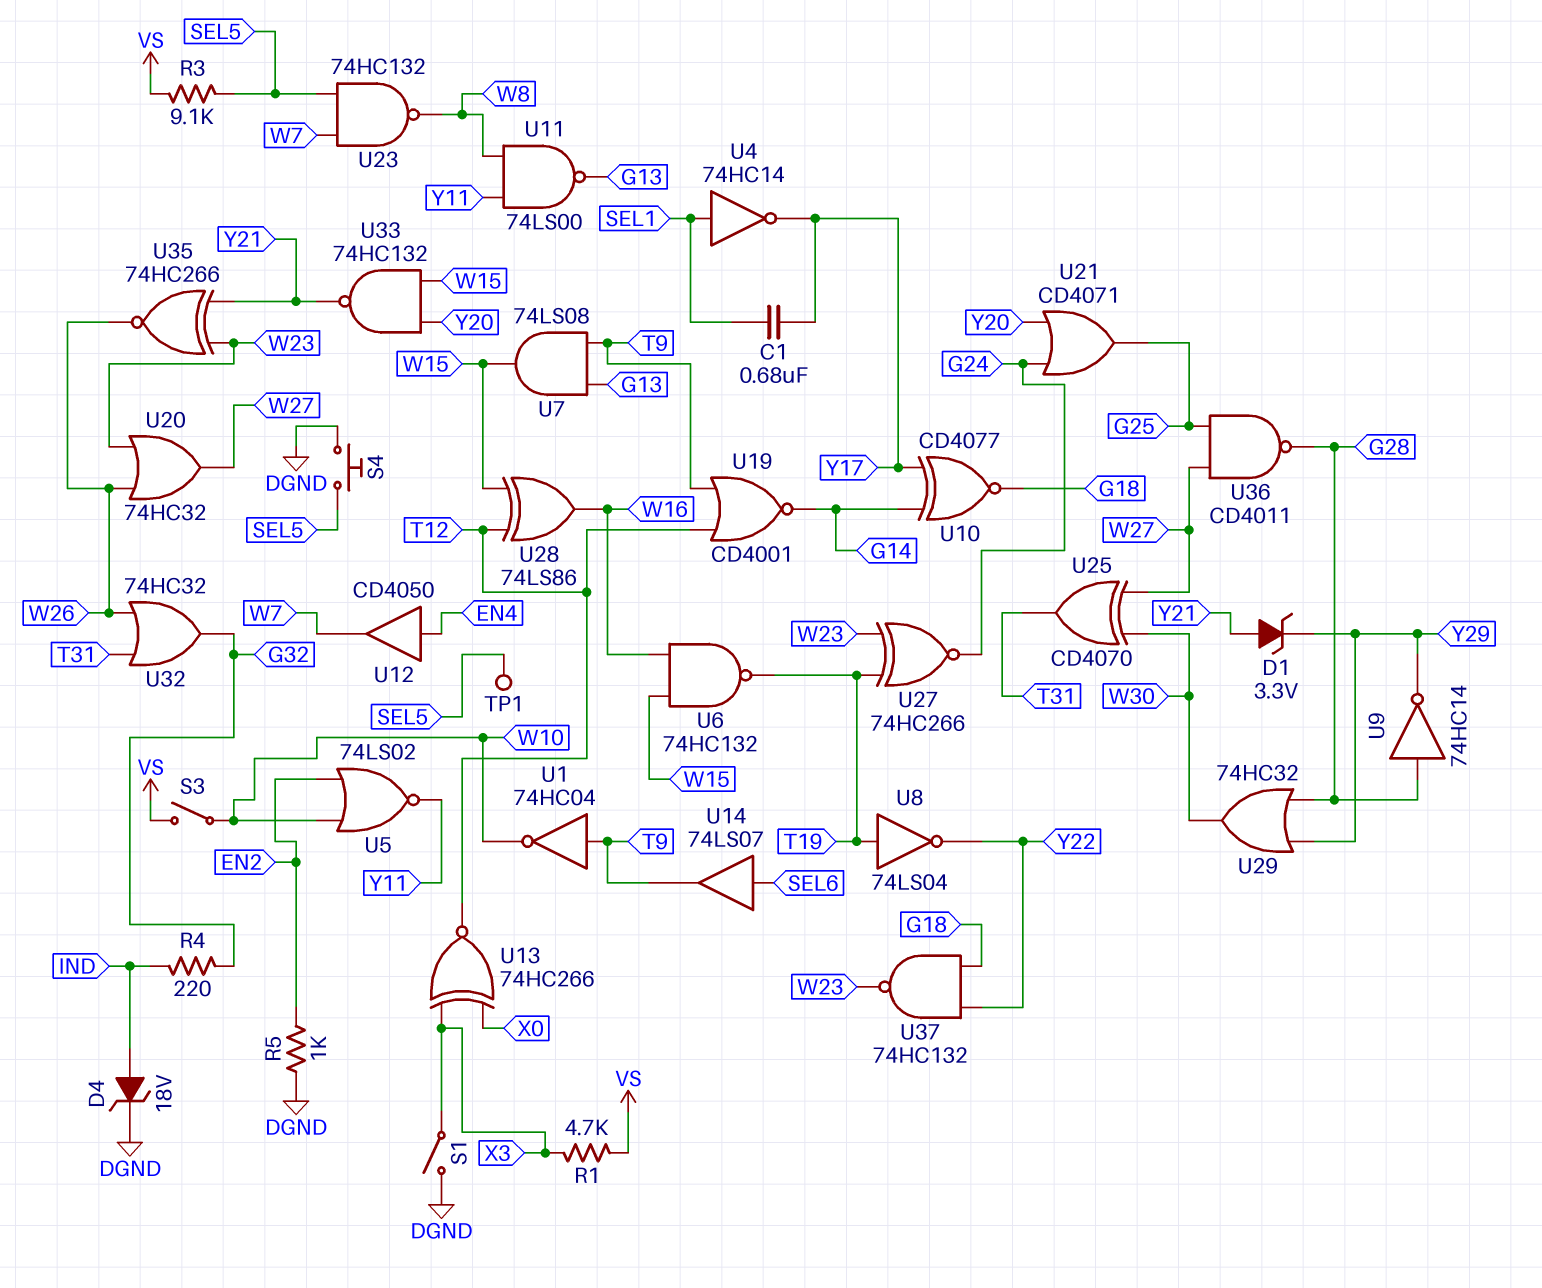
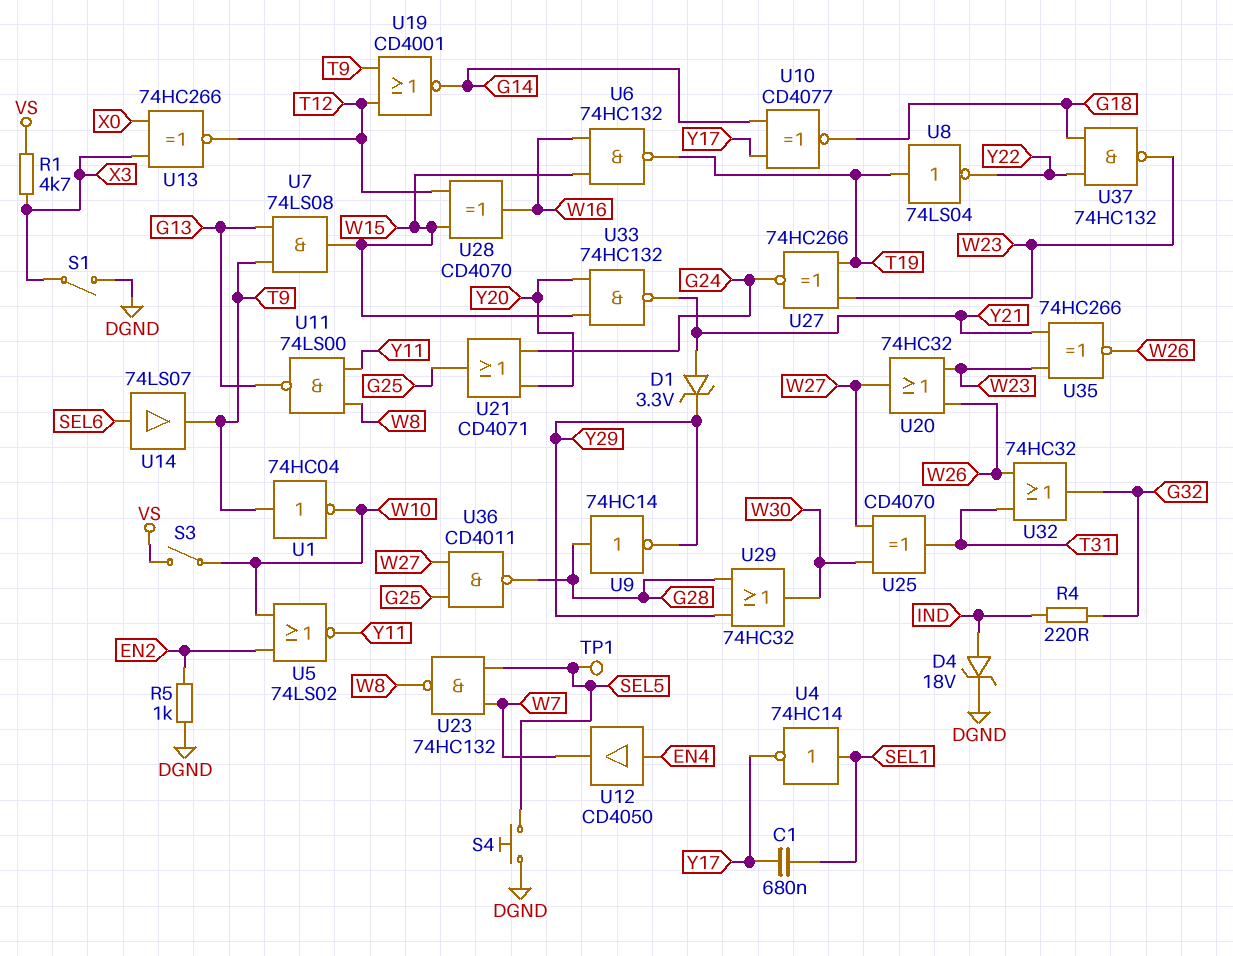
R3: 9.1k (SEL5, VS) -> none
U28: XOR 74LS86 (in T12, in W15, out W16) -> XOR CD4070 (in T12, in W15, out W16)

